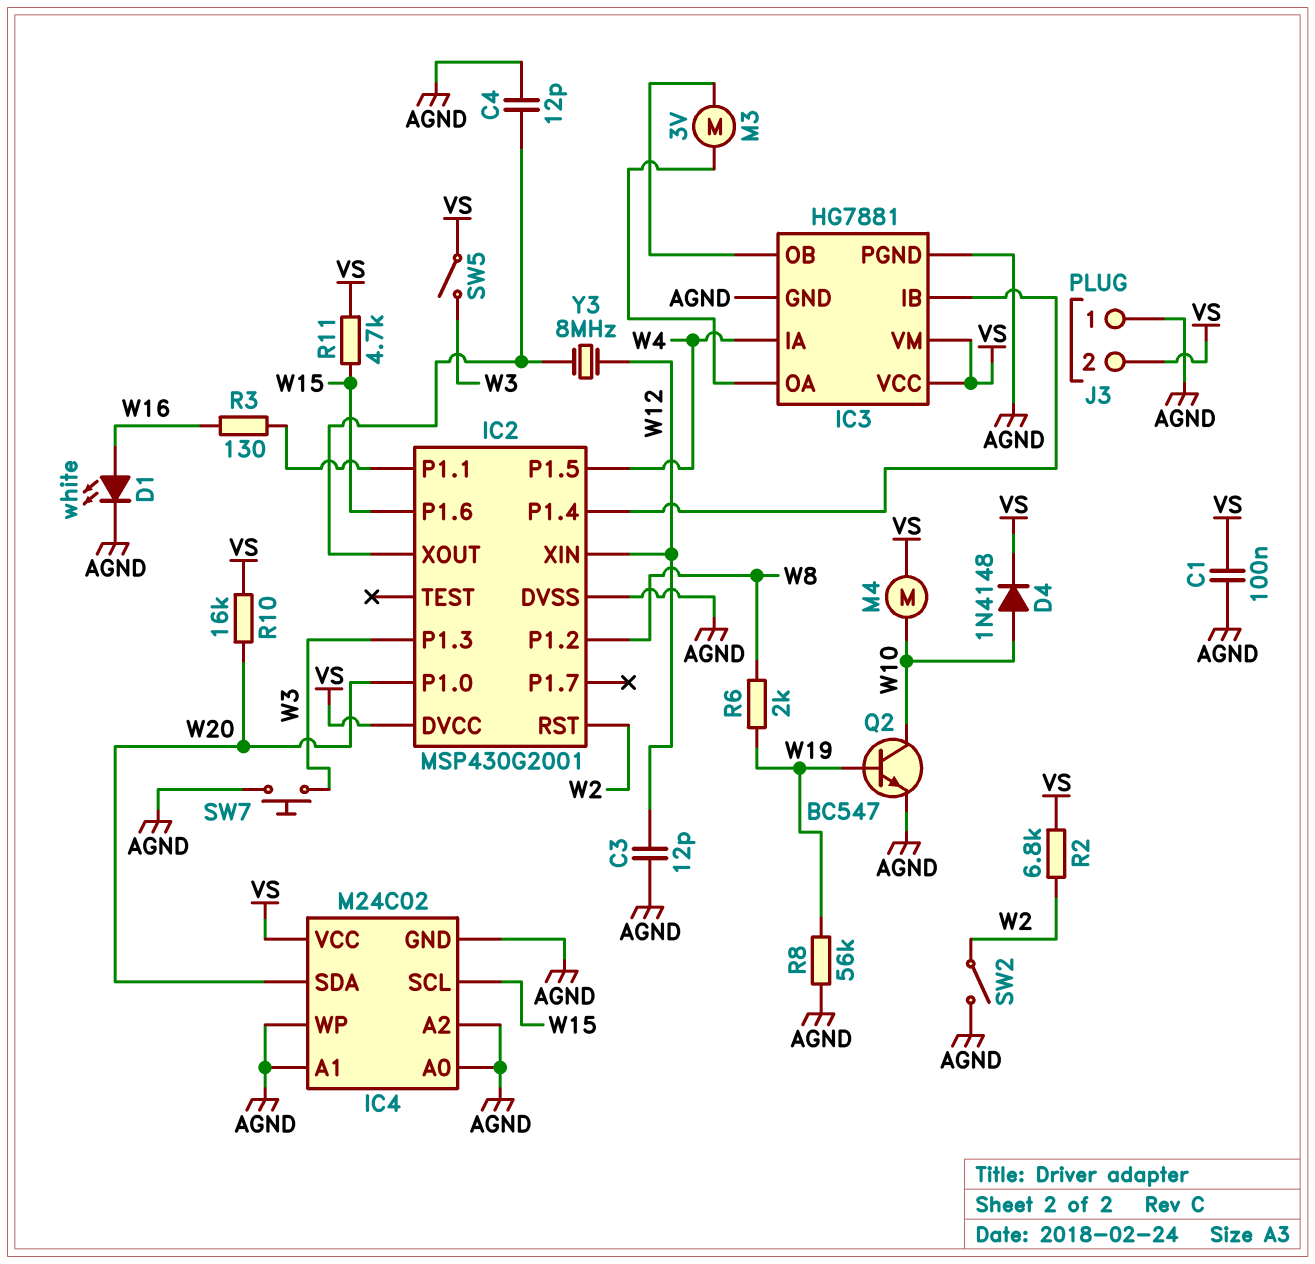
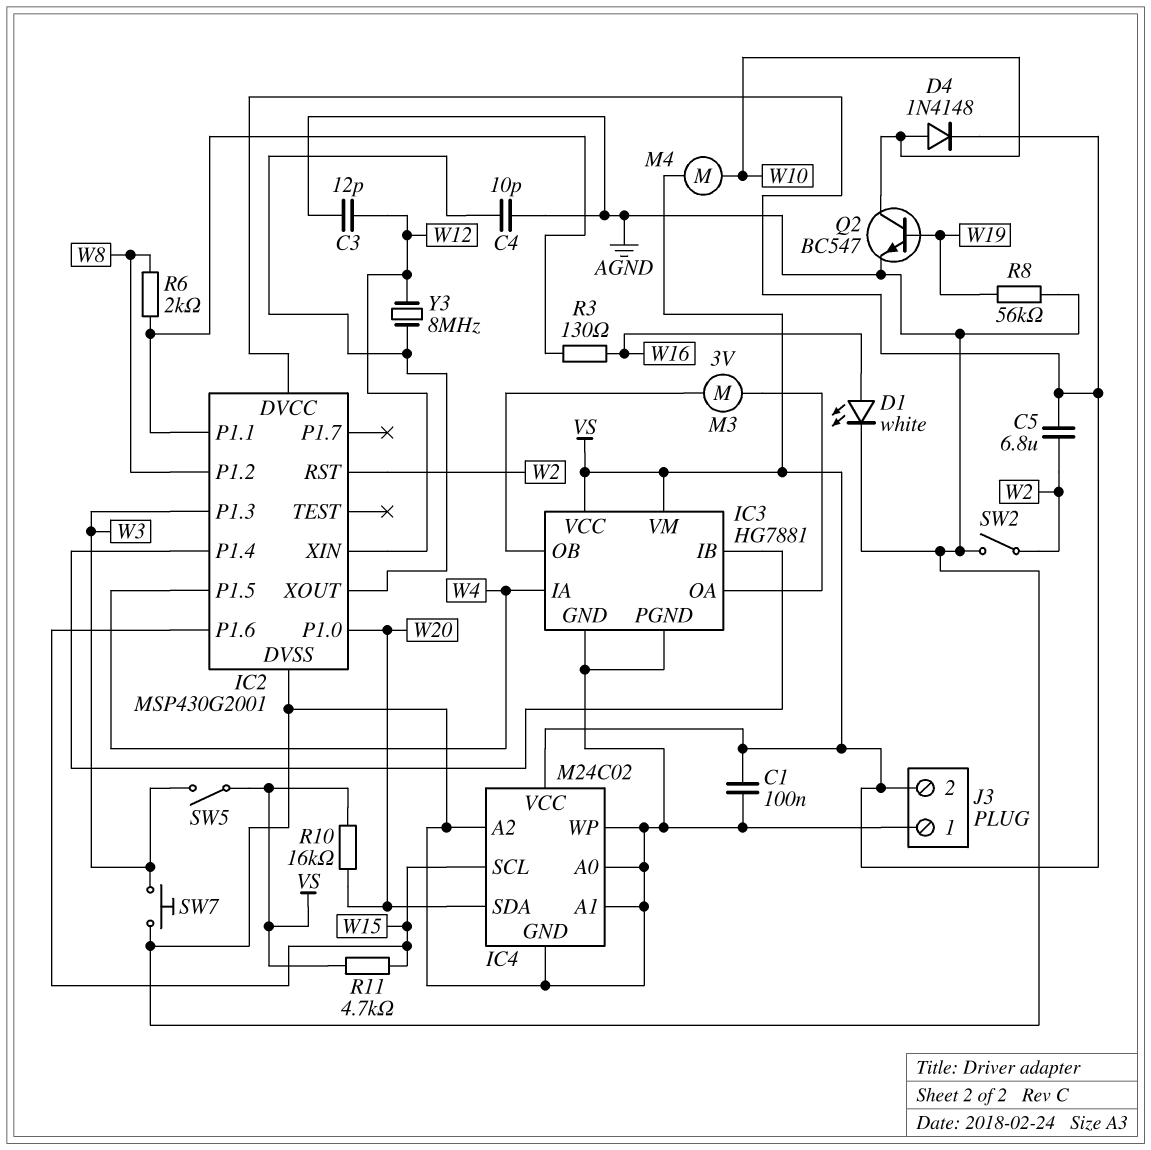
C4: 12pF (AGND, IC2/XOUT) -> 10pF (AGND, IC2/XOUT)
C5: none -> 6.8uF (VS, W2)
R2: 6.8k (VS, W2) -> none
R6: 2k (W8, W19) -> 2k (IC2/P1.1, W8)

